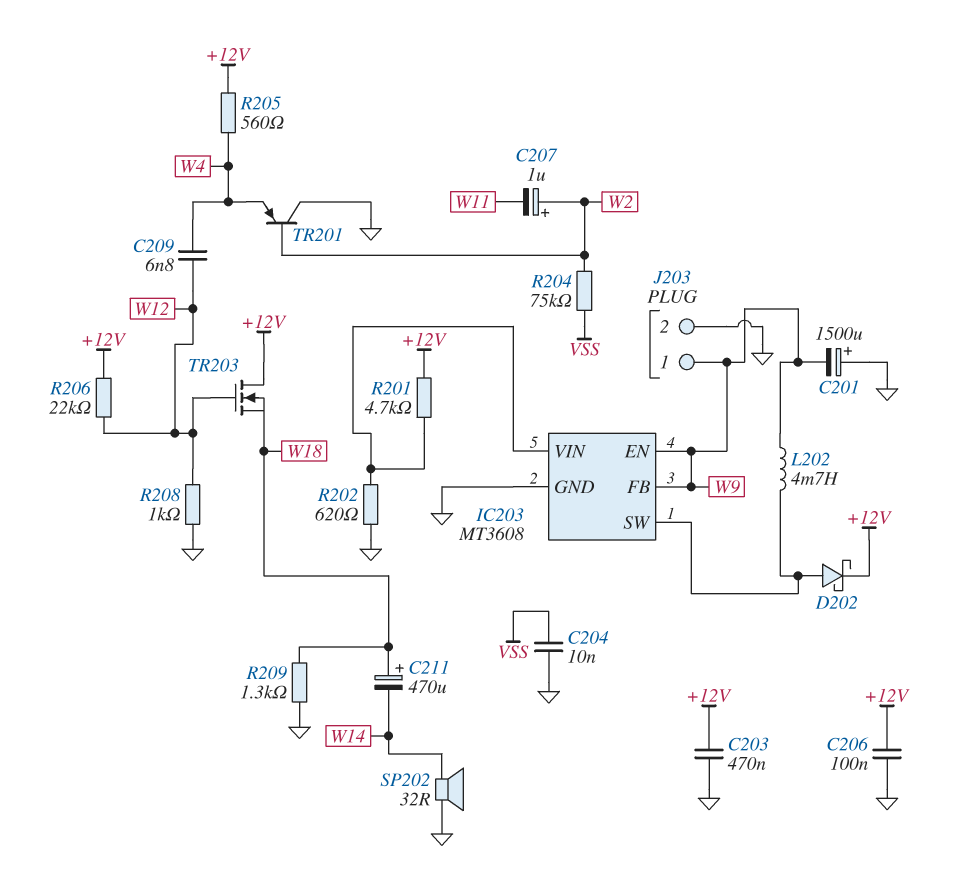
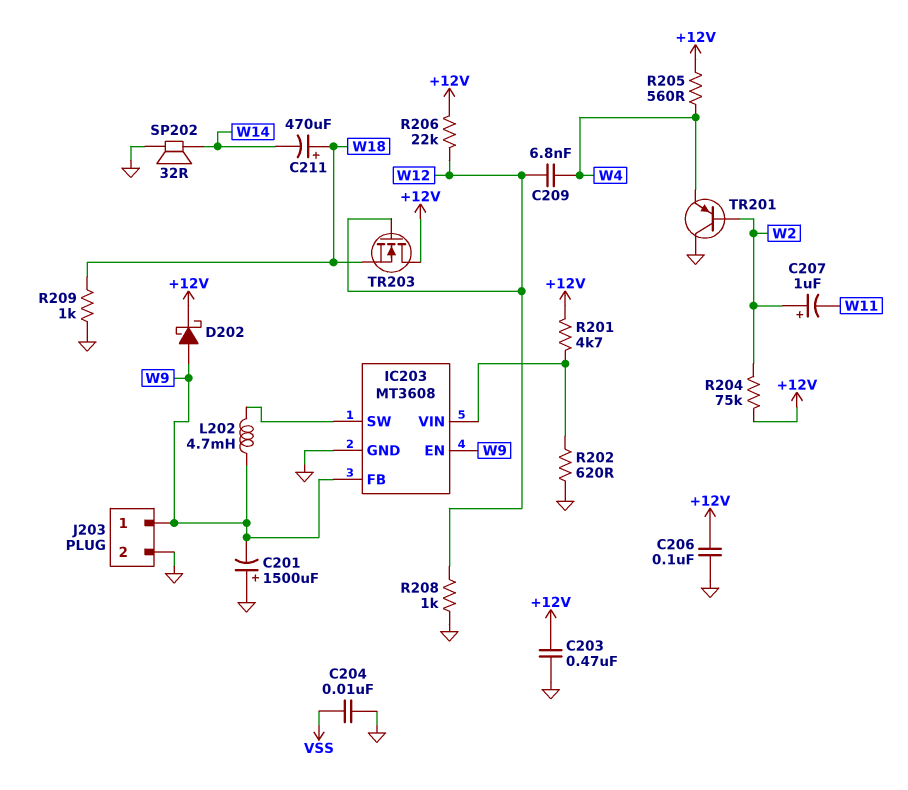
D202: schottky (A IC203/SW, K +12V) -> schottky (A W9, K +12V)
R204: 75k (VSS, W2) -> 75k (+12V, W2)
R209: 1.3k (GND, W18) -> 1k (GND, W18)

